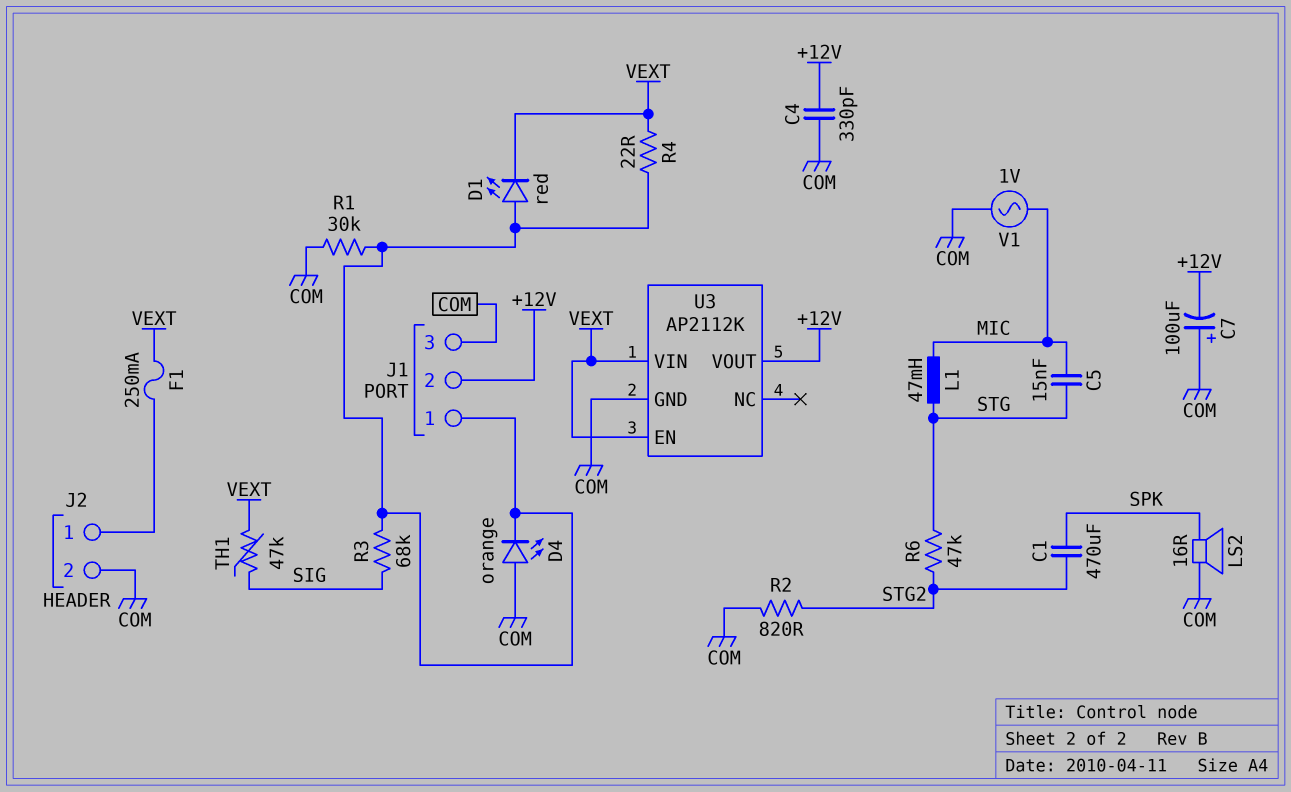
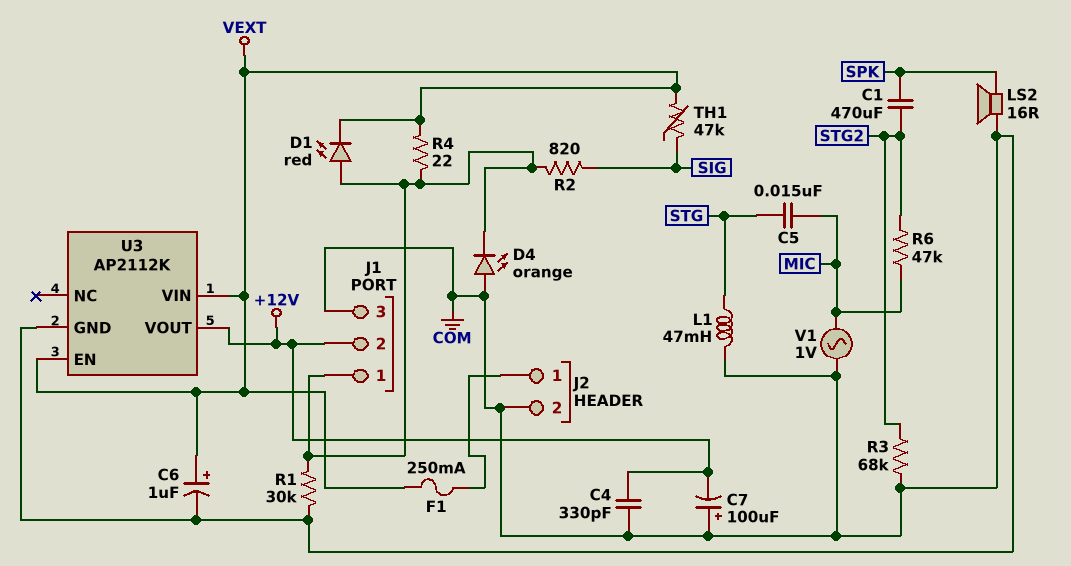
C6: none -> 1uF (plus VEXT, minus COM)
L1: 47mH (MIC, STG) -> 47mH (COM, STG)
R2: 820 (COM, STG2) -> 820 (J1/1, SIG)
R3: 68k (J1/1, SIG) -> 68k (COM, STG2)
R6: 47k (STG, STG2) -> 47k (MIC, STG2)

